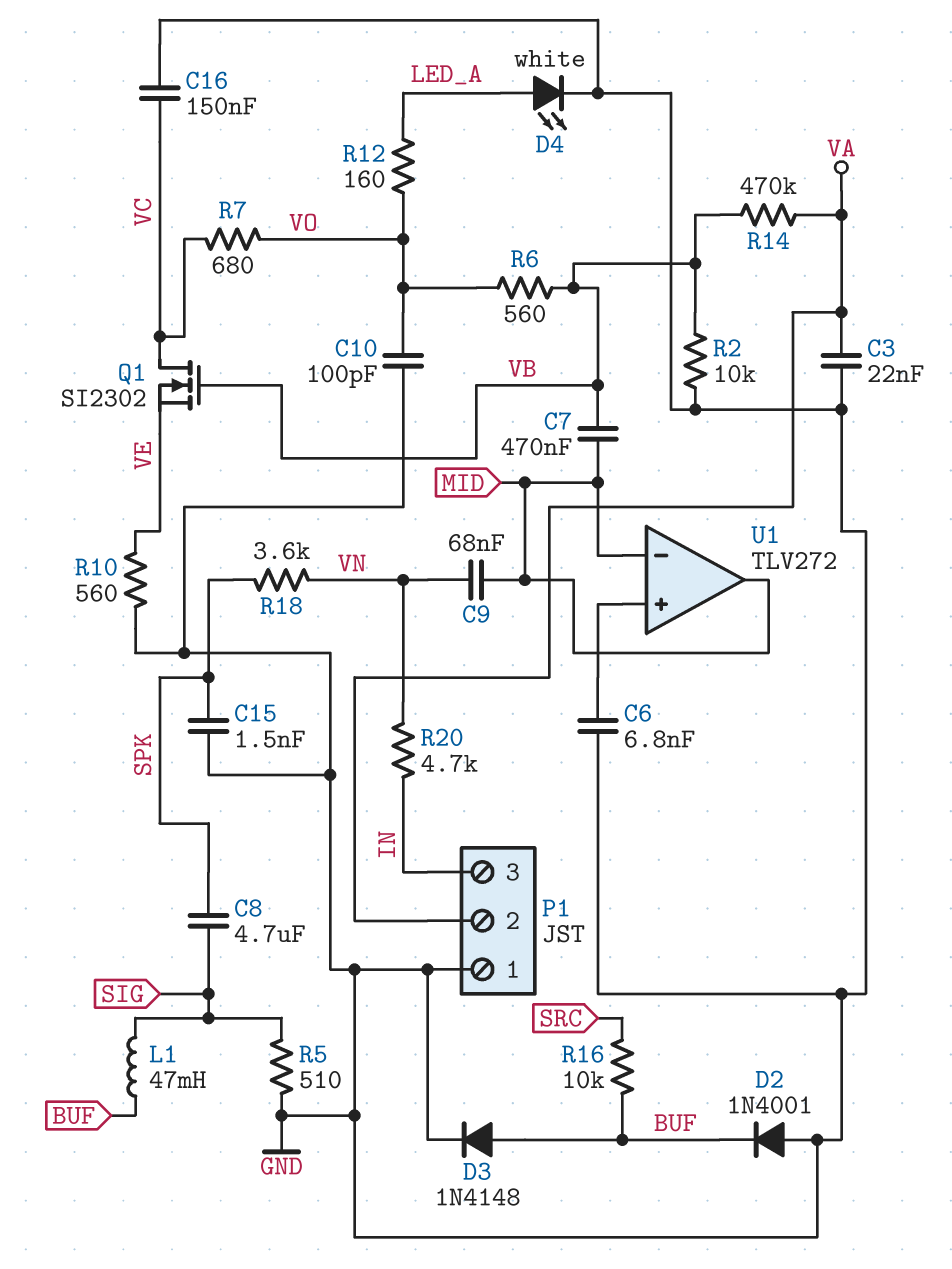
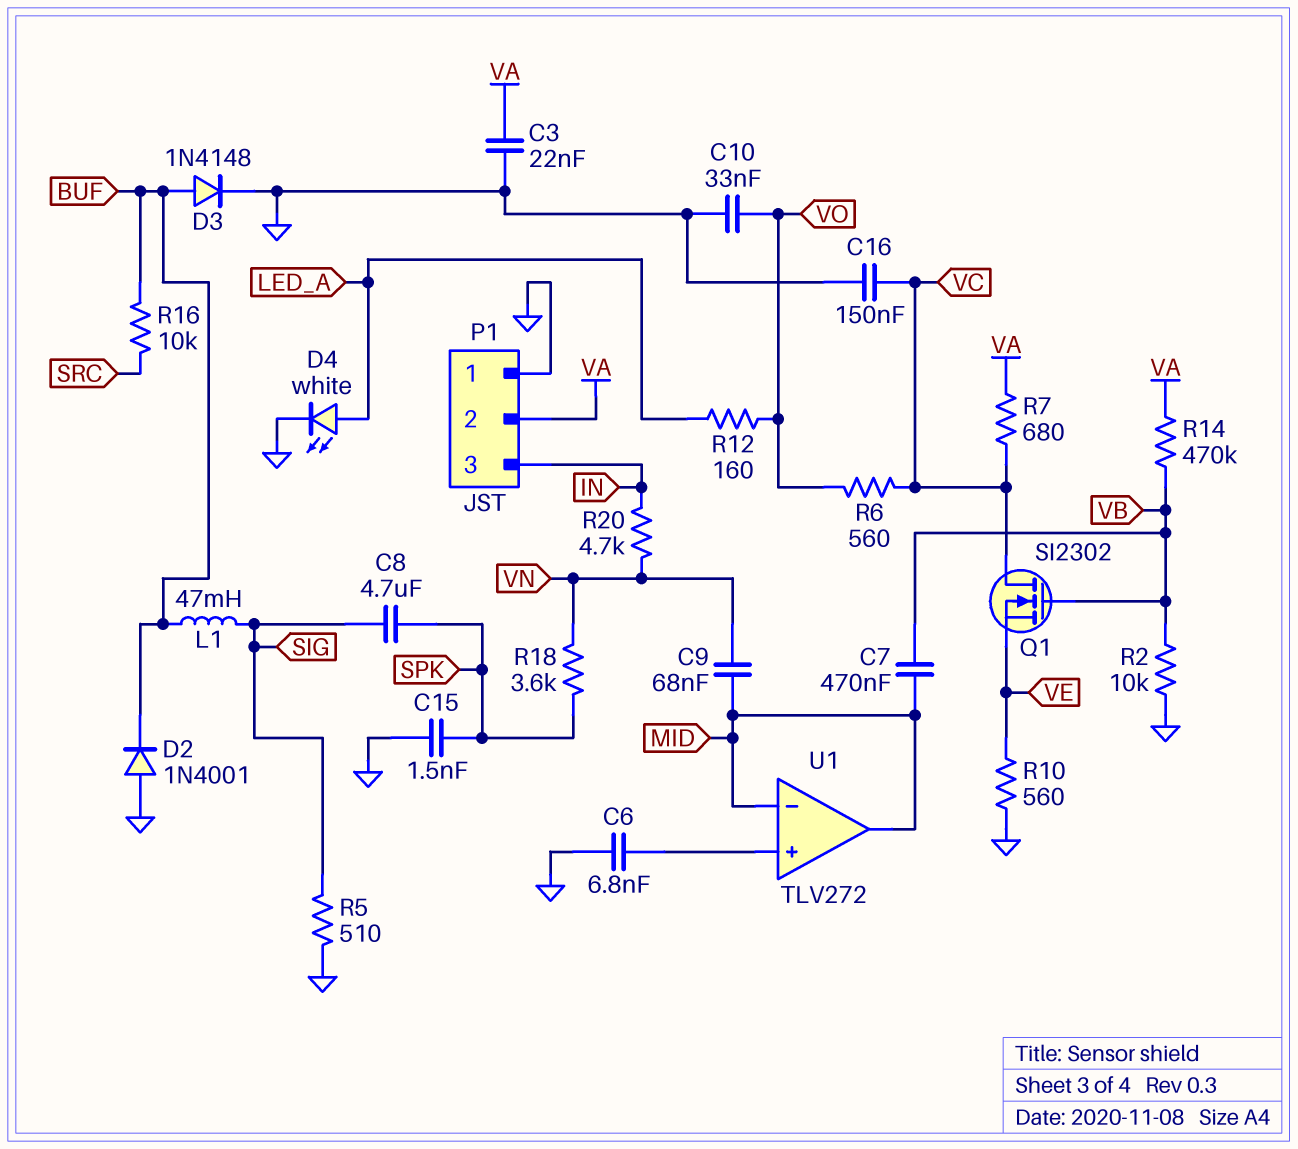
C10: 100pF (GND, VO) -> 33nF (GND, VO)
R6: 560 (VB, VO) -> 560 (VC, VO)
R7: 680 (VC, VO) -> 680 (VA, VC)

